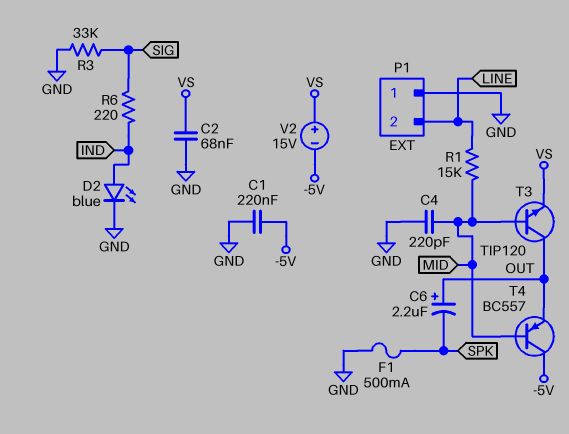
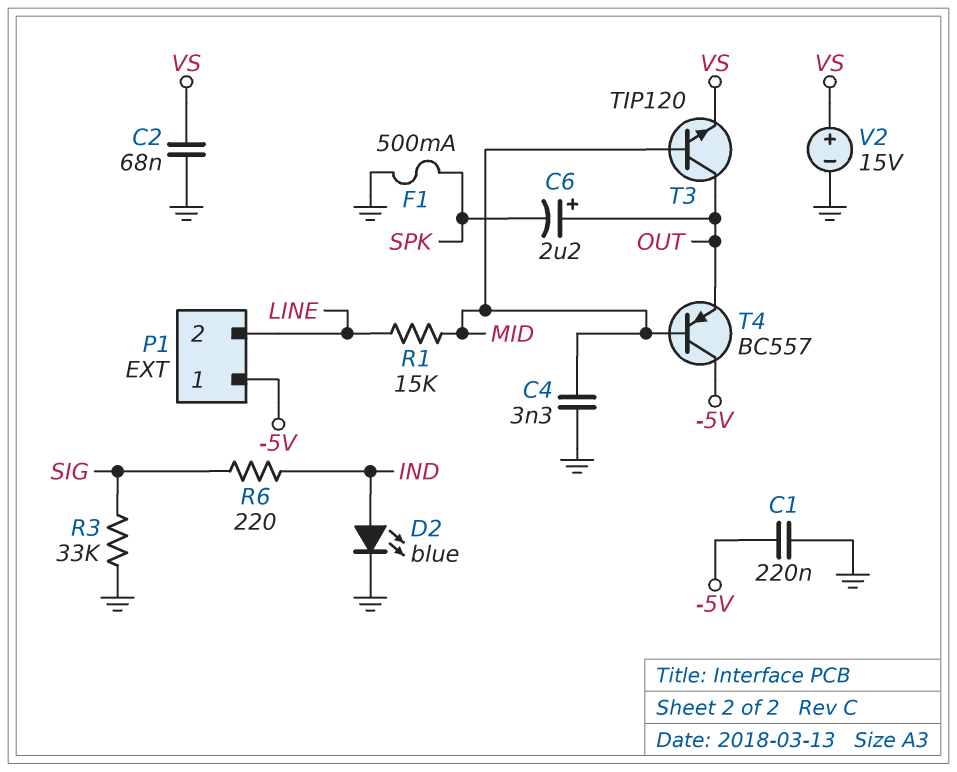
C4: 220pF (GND, MID) -> 3.3nF (GND, MID)
P1 pin 1: GND -> -5V
V2: 15V (plus VS, minus -5V) -> 15V (plus VS, minus GND)

